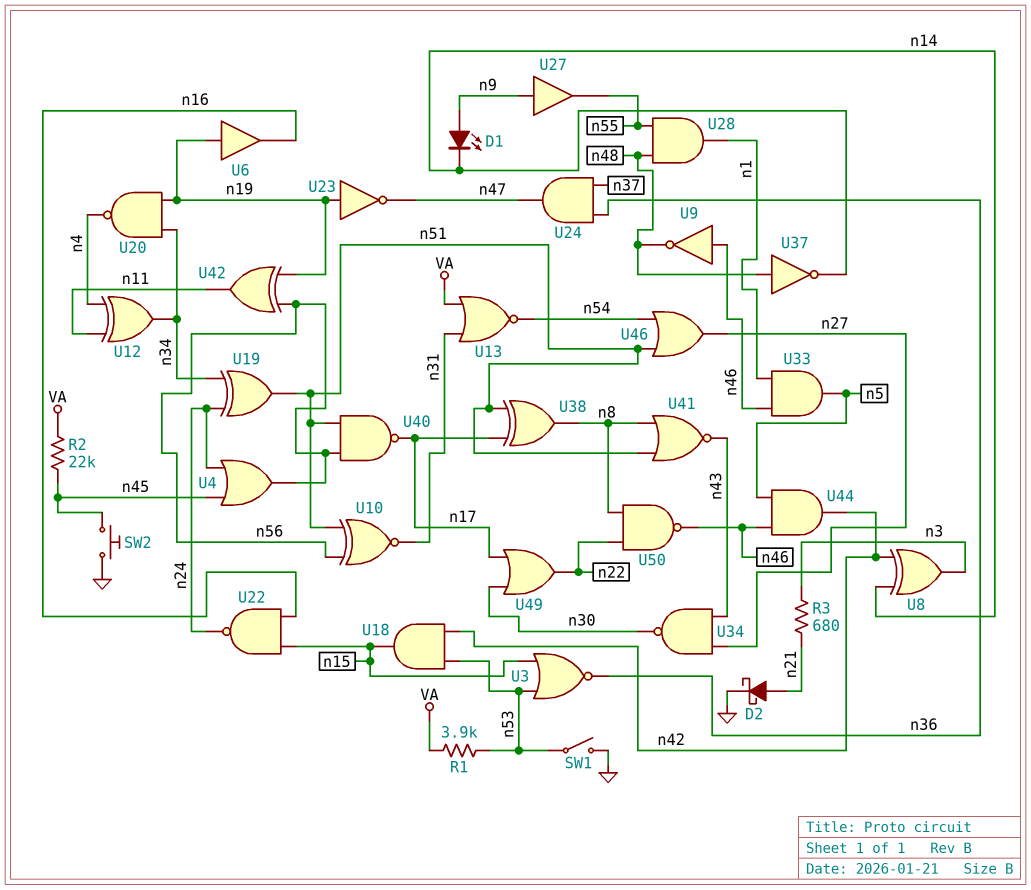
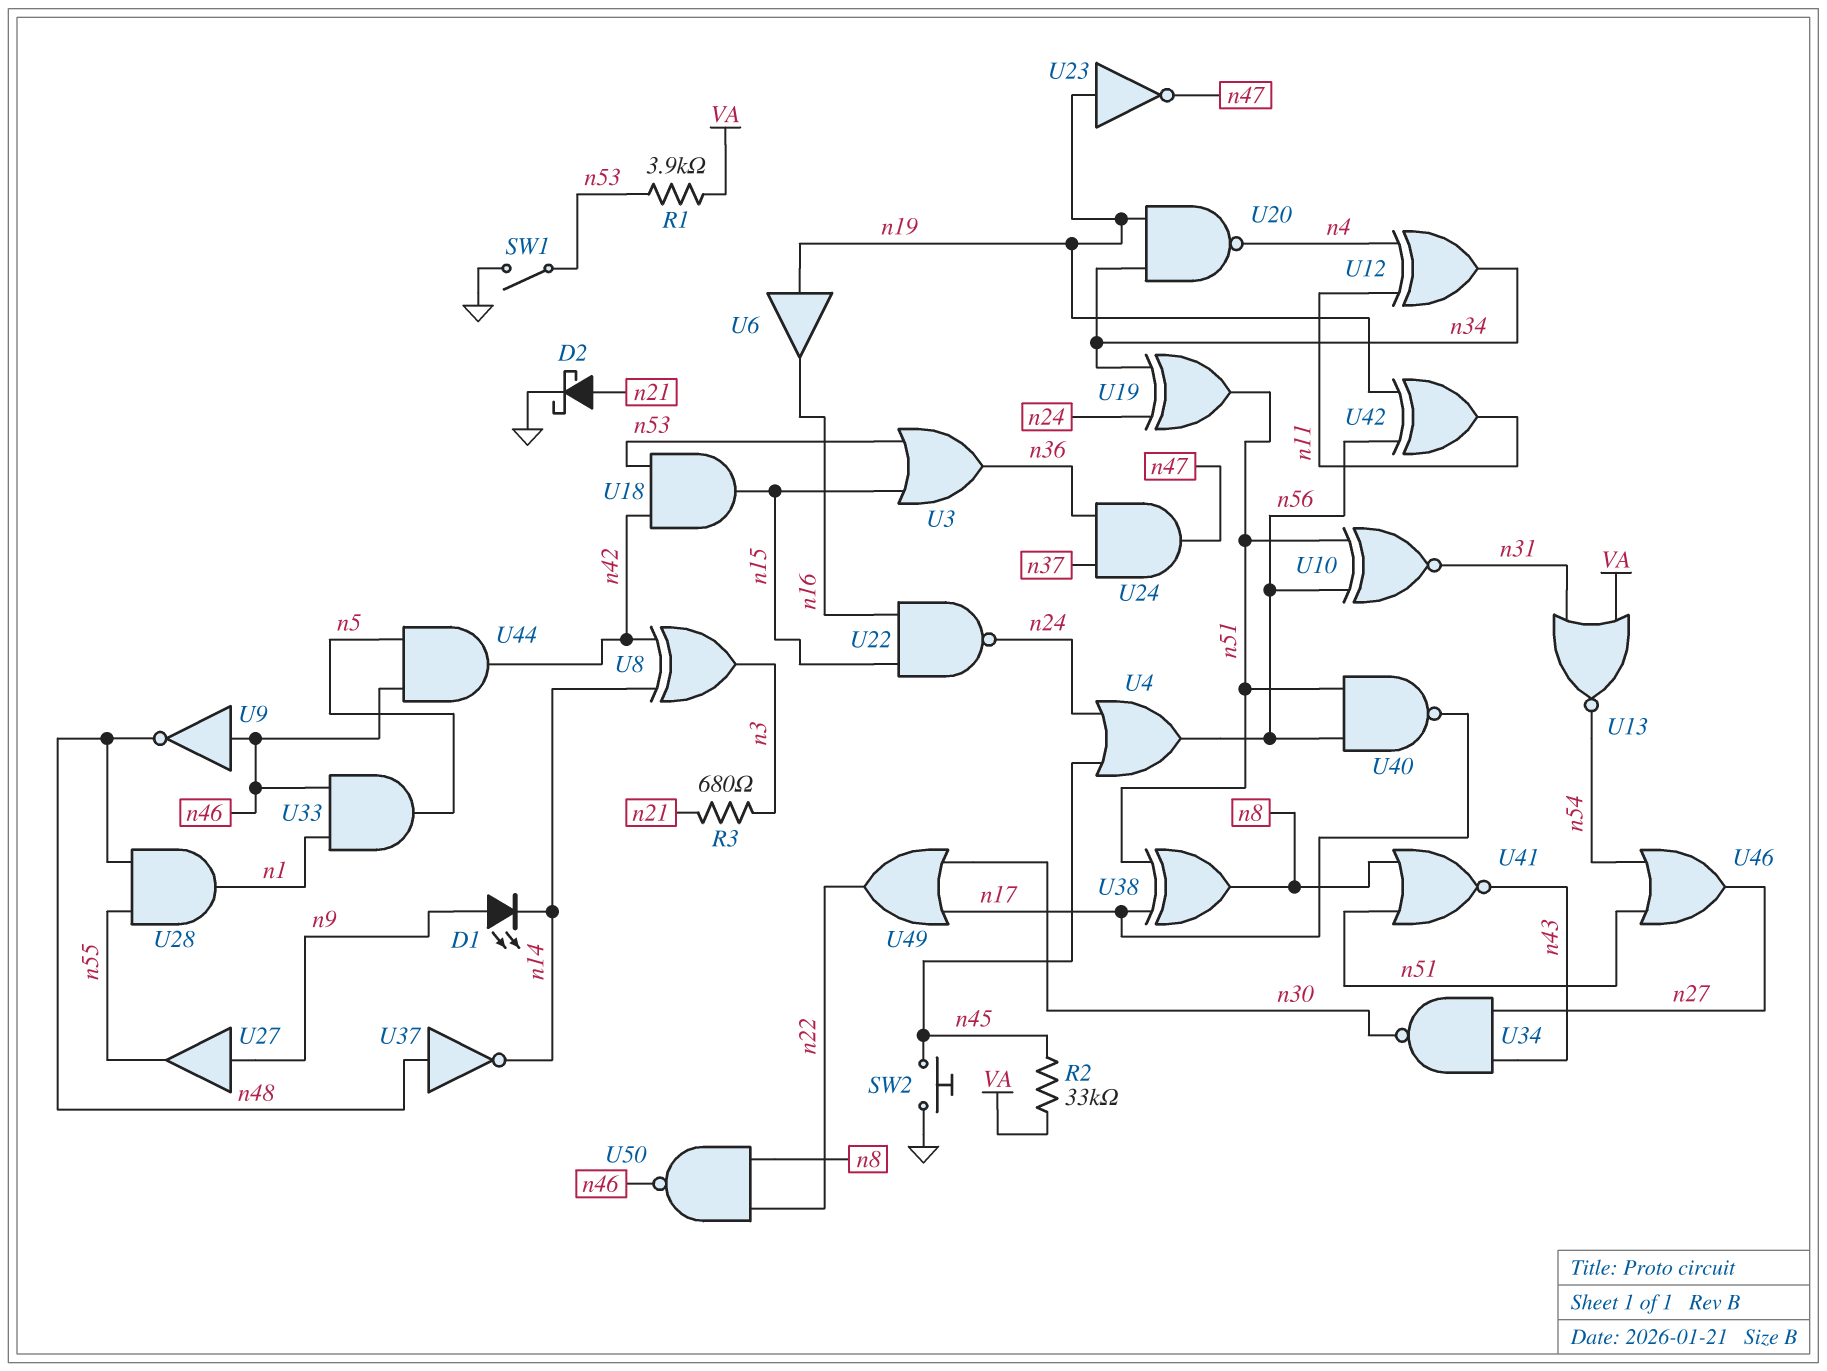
R2: 22k (VA, n45) -> 33k (VA, n45)
U3: NOR (in n15, in n53, out n36) -> OR (in n15, in n53, out n36)

